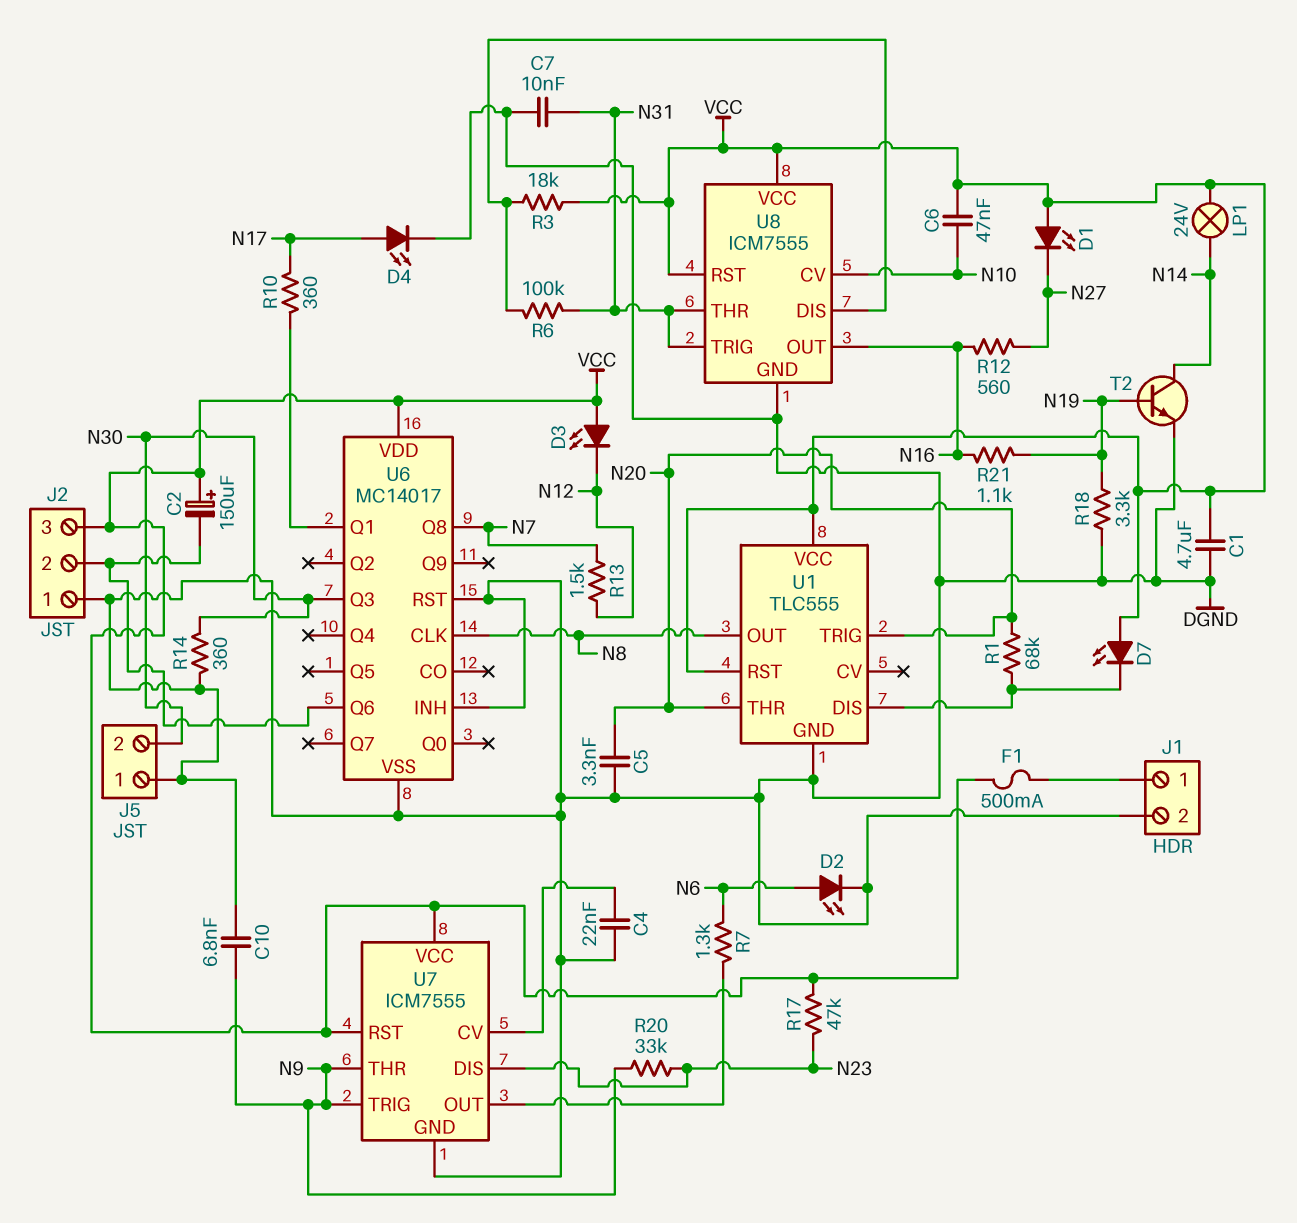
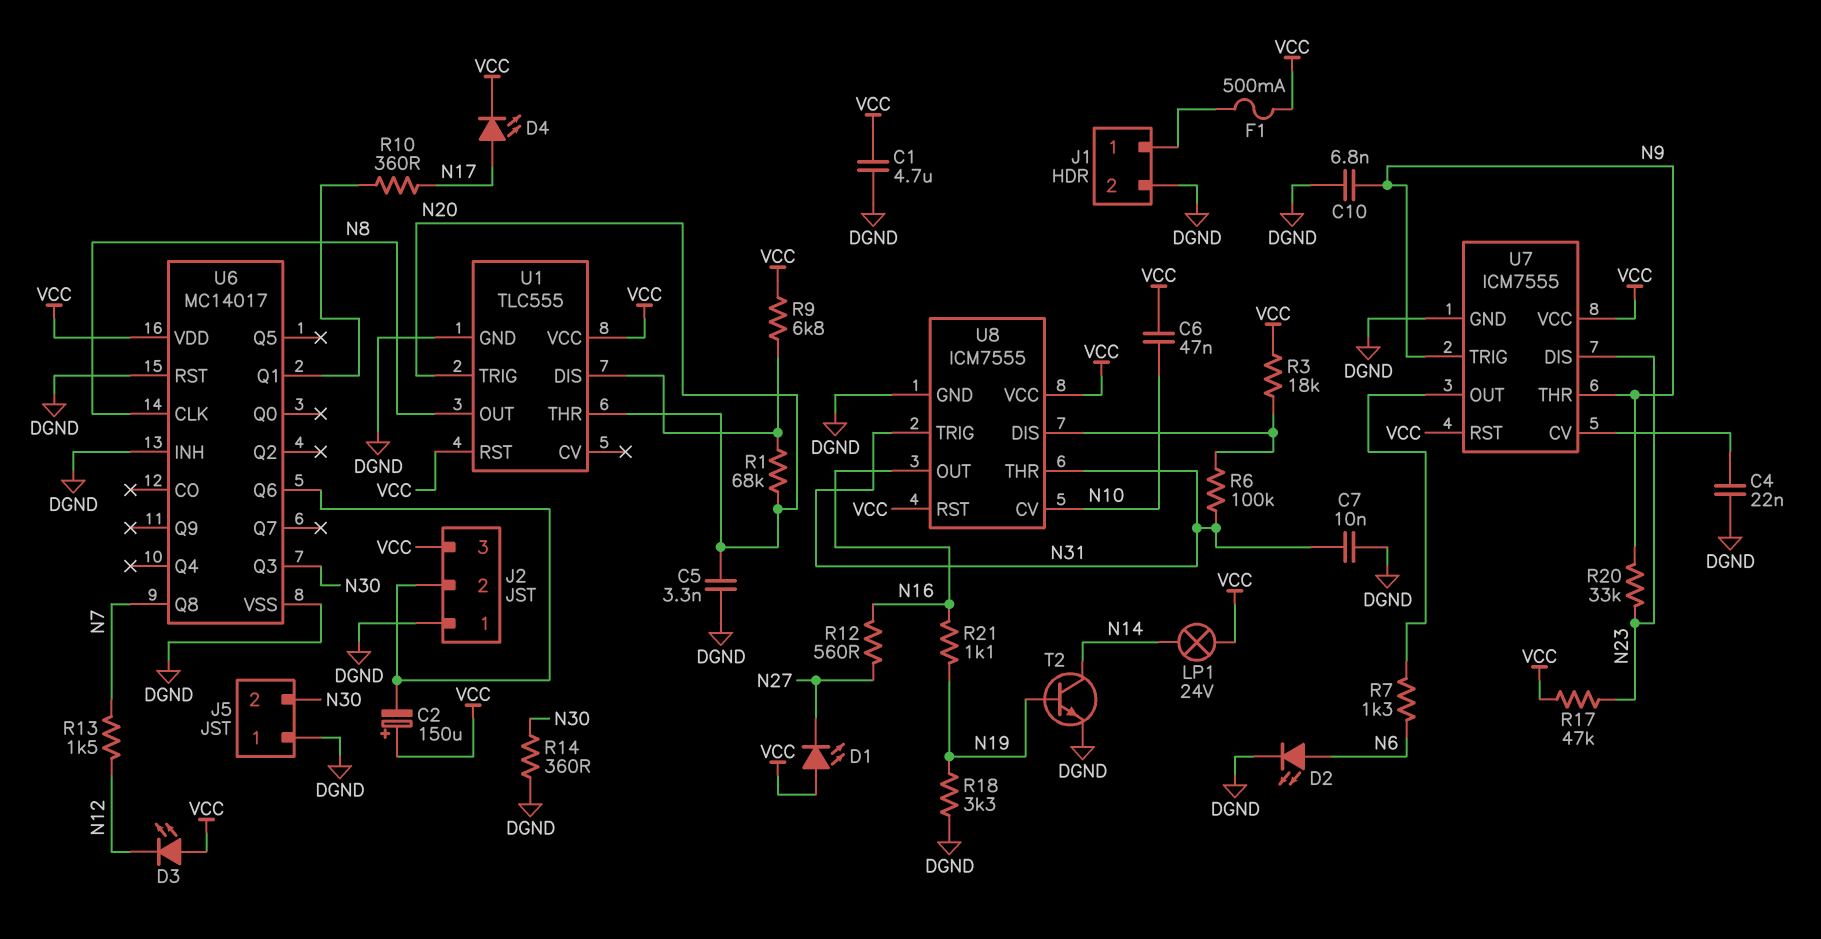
D4: LED (A N17, K DGND) -> LED (A N17, K VCC)
D7: LED (A VCC, K U1/DIS) -> none
R9: none -> 6.8k (U1/DIS, VCC)

